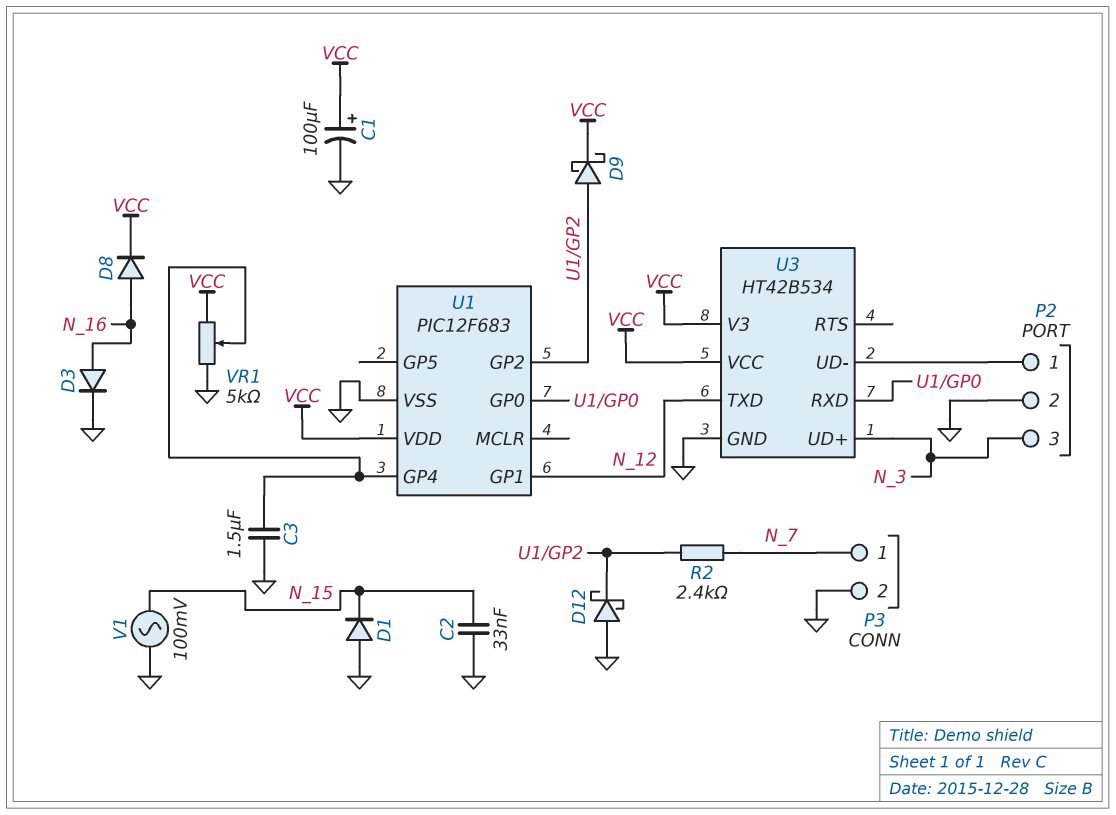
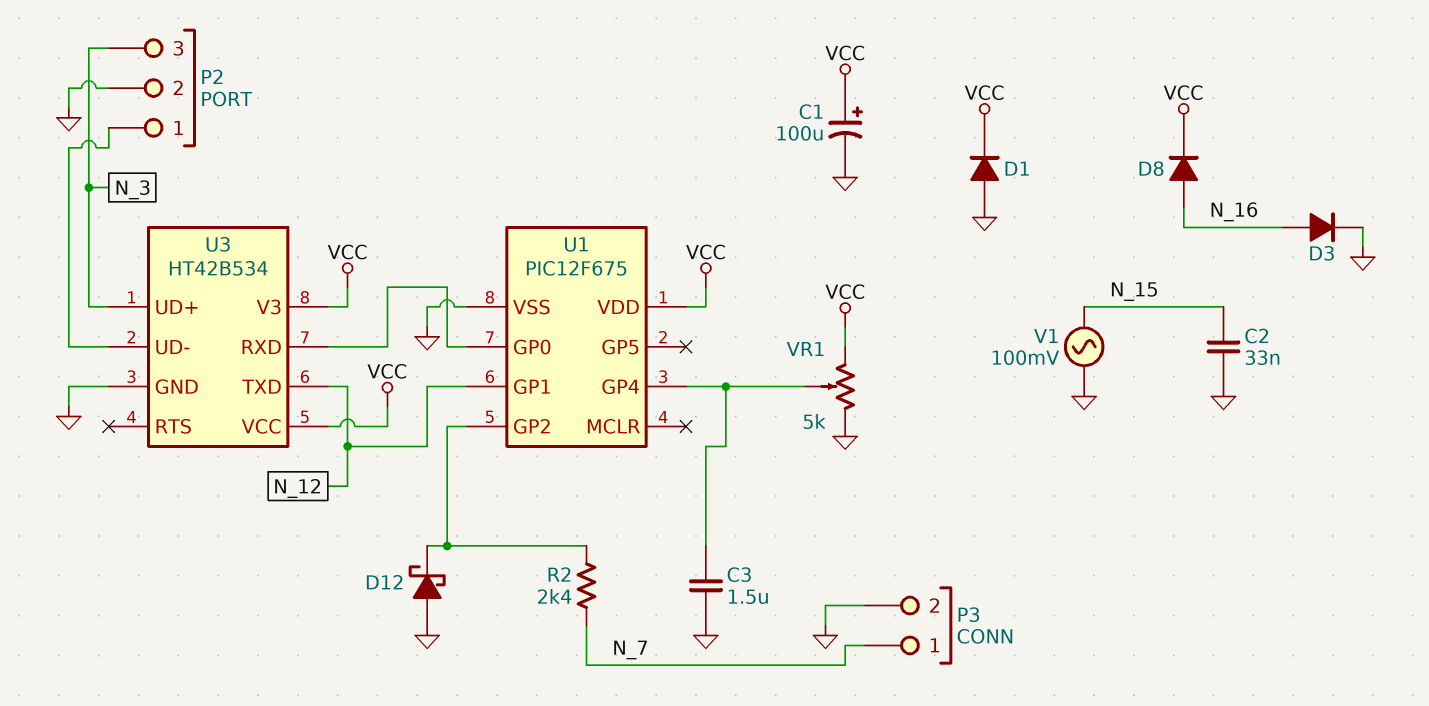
D1: diode (A GND, K N_15) -> diode (A GND, K VCC)
D9: schottky (A U1/GP2, K VCC) -> none
U1: PIC12F683 -> PIC12F675

